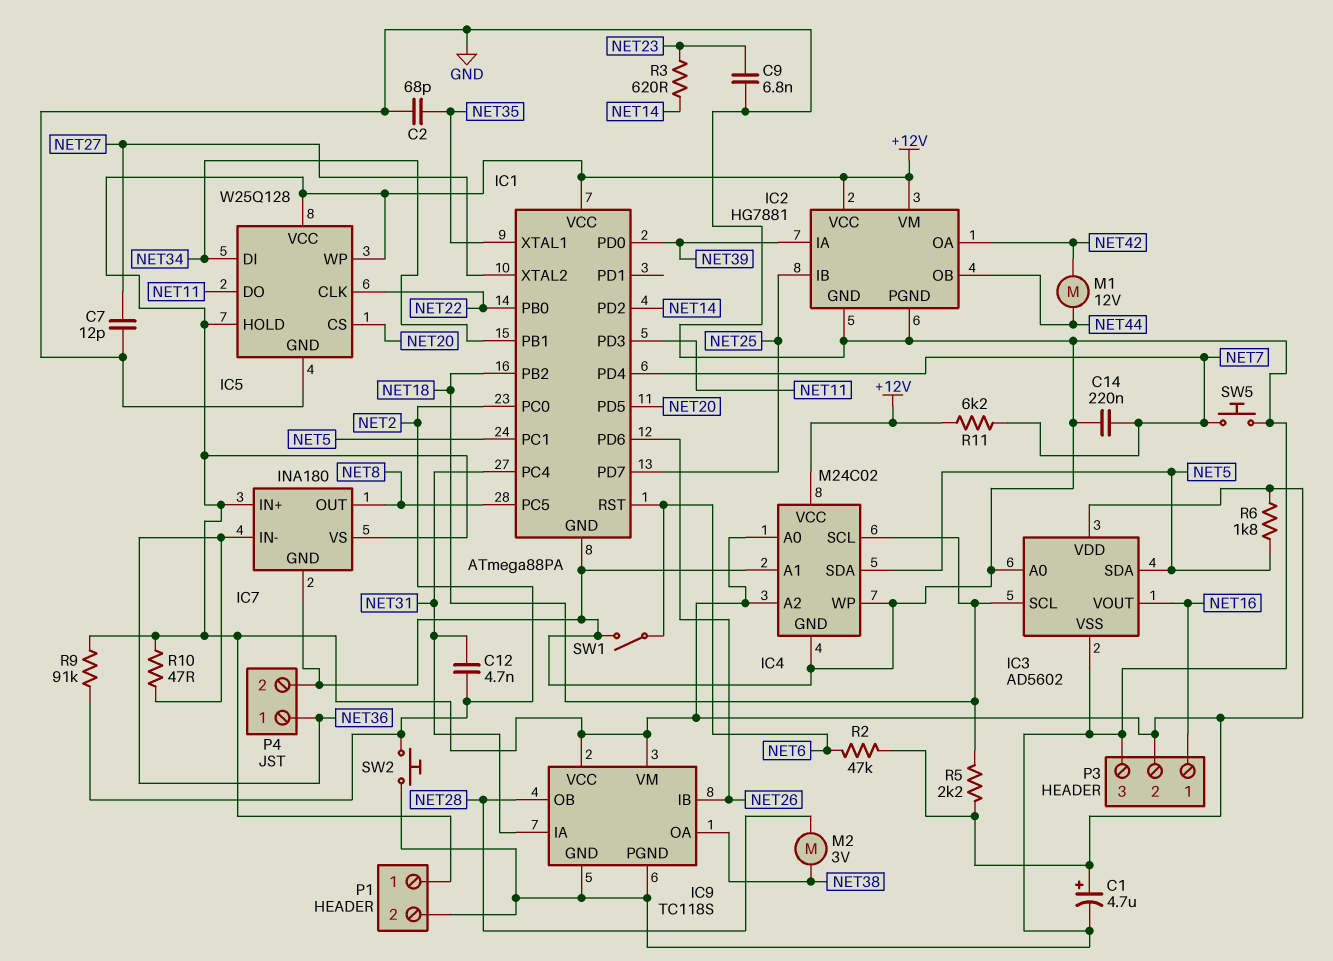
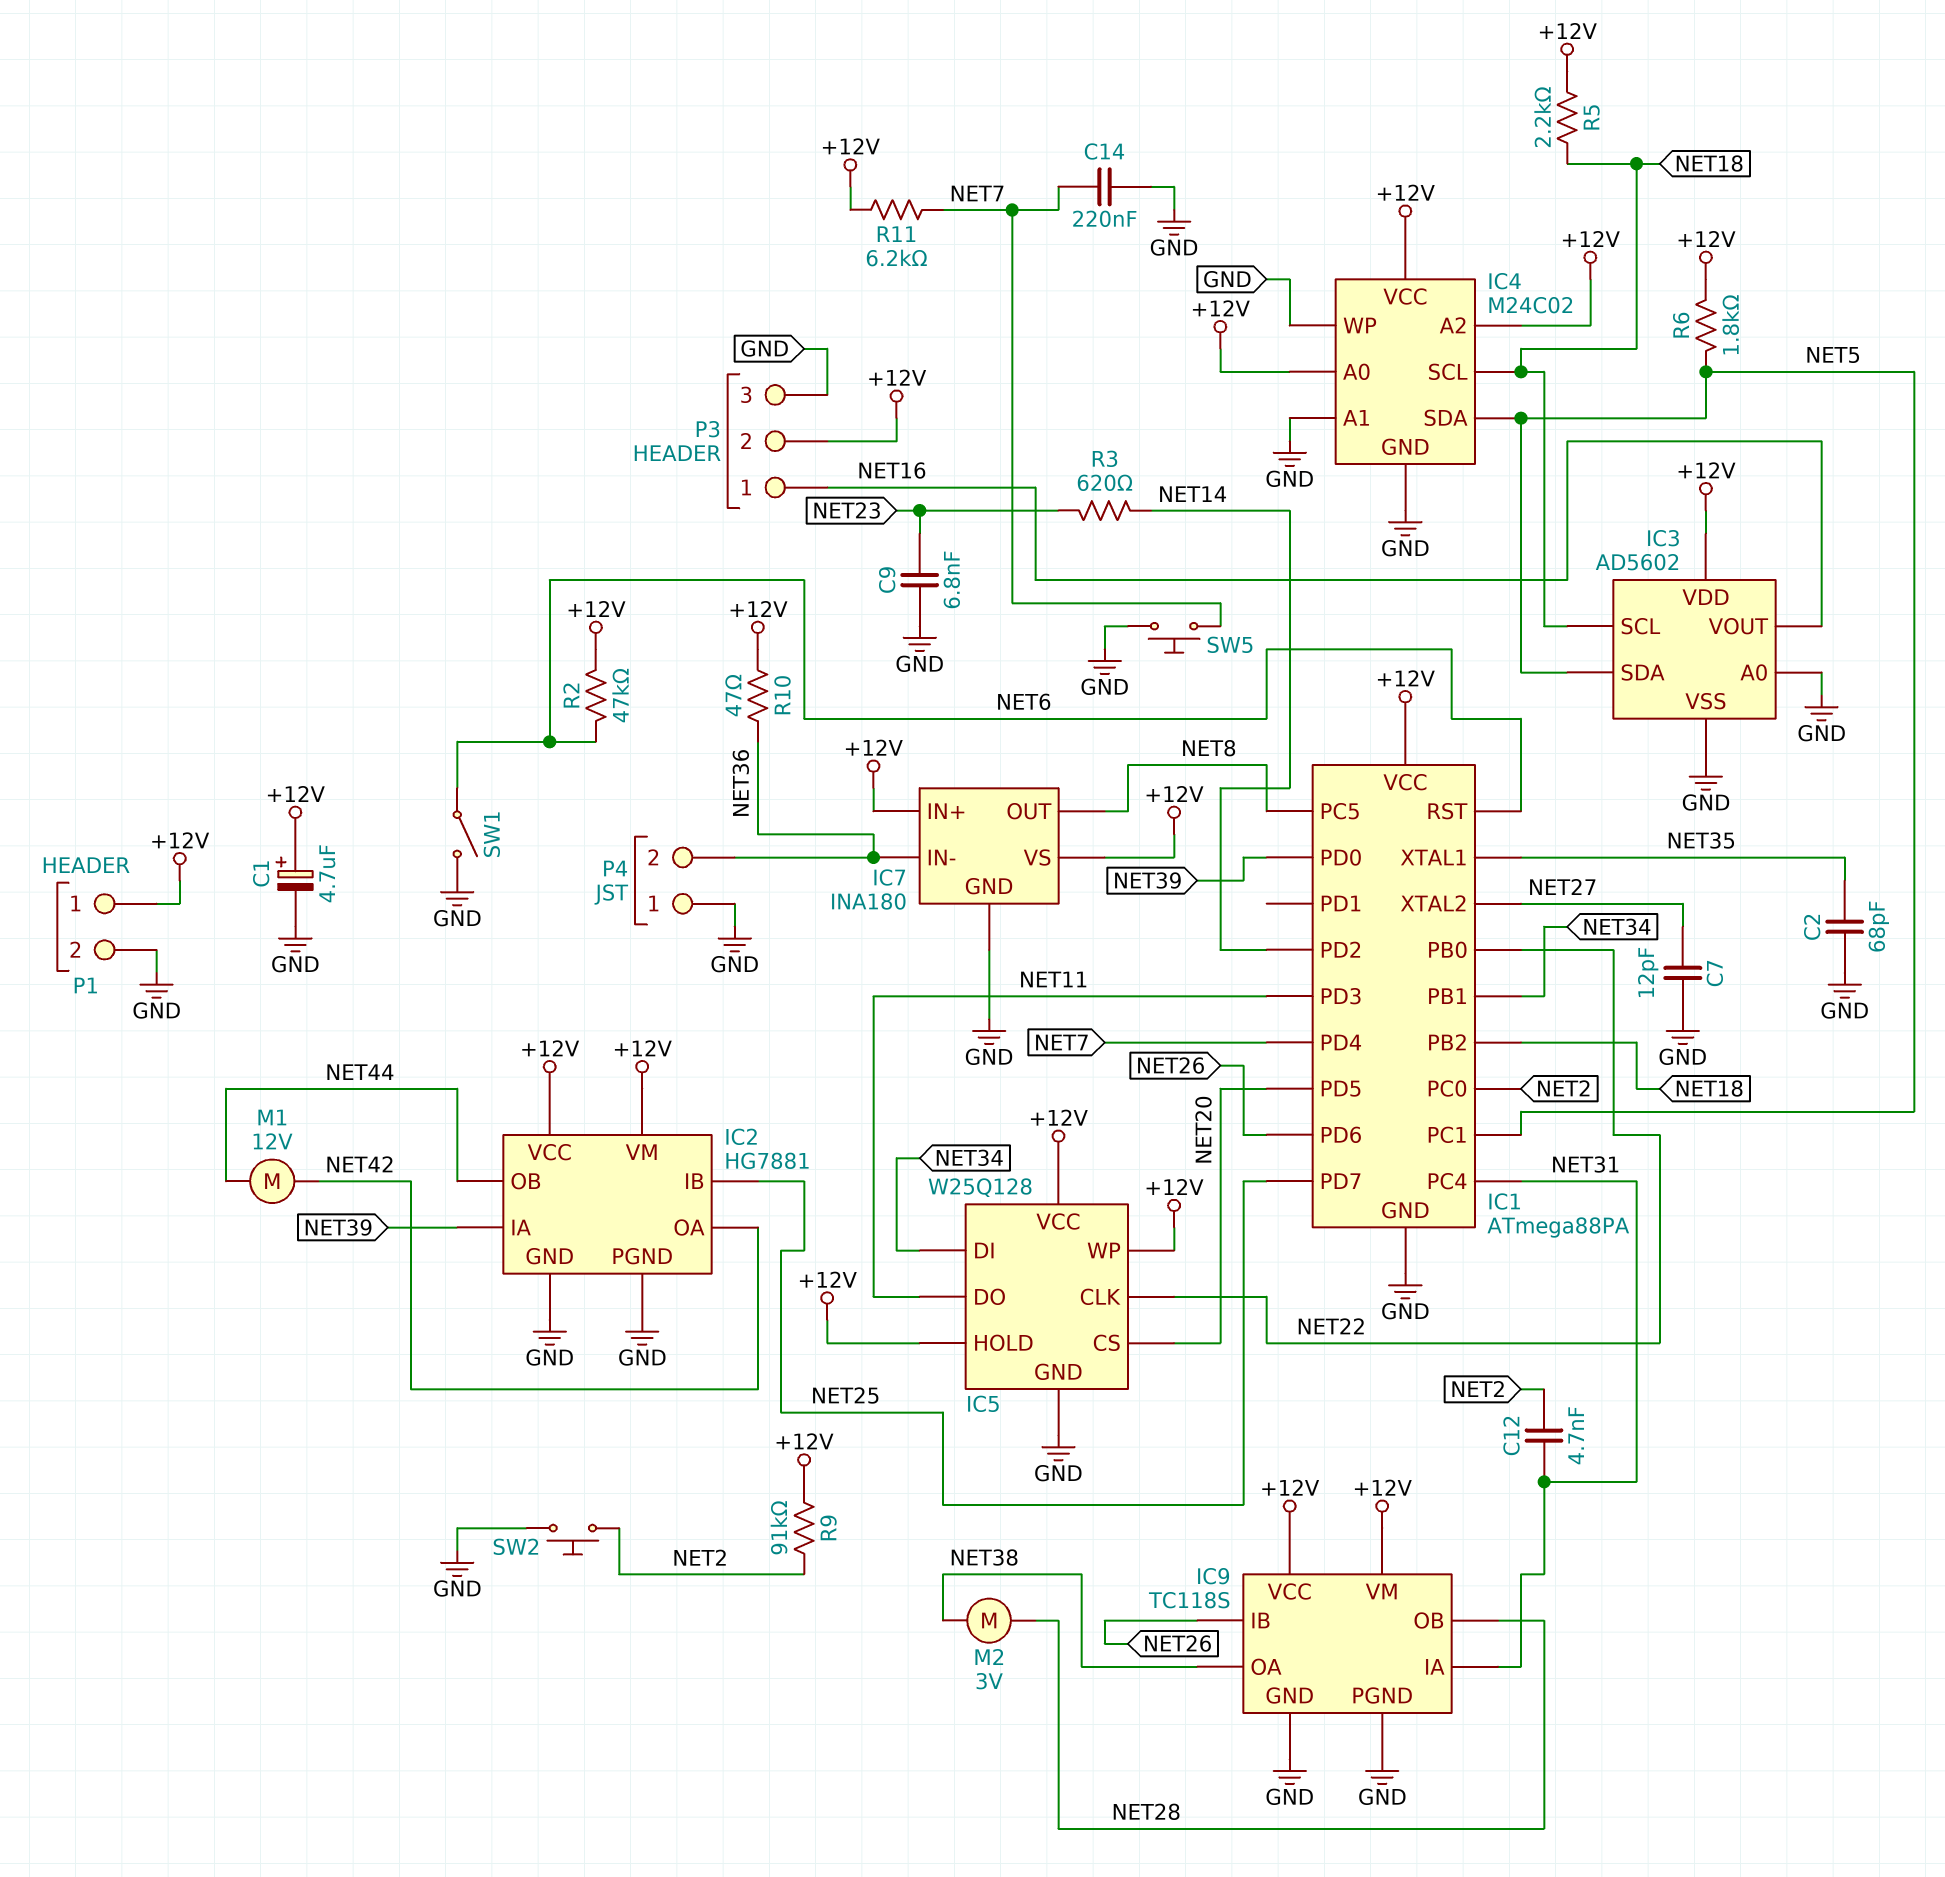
P4 pin 1: NET36 -> GND
P4 pin 2: GND -> NET36

